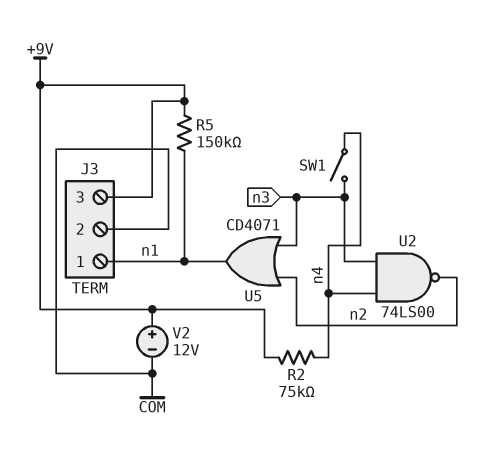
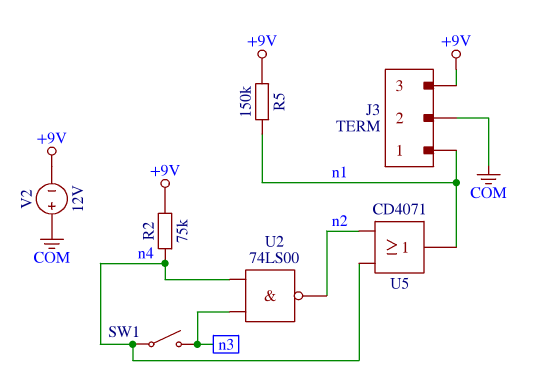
U5: OR CD4071 (in n2, in n3, out n1) -> OR CD4071 (in n2, in n4, out n1)
V2: 12V (plus +9V, minus COM) -> 12V (plus COM, minus +9V)

